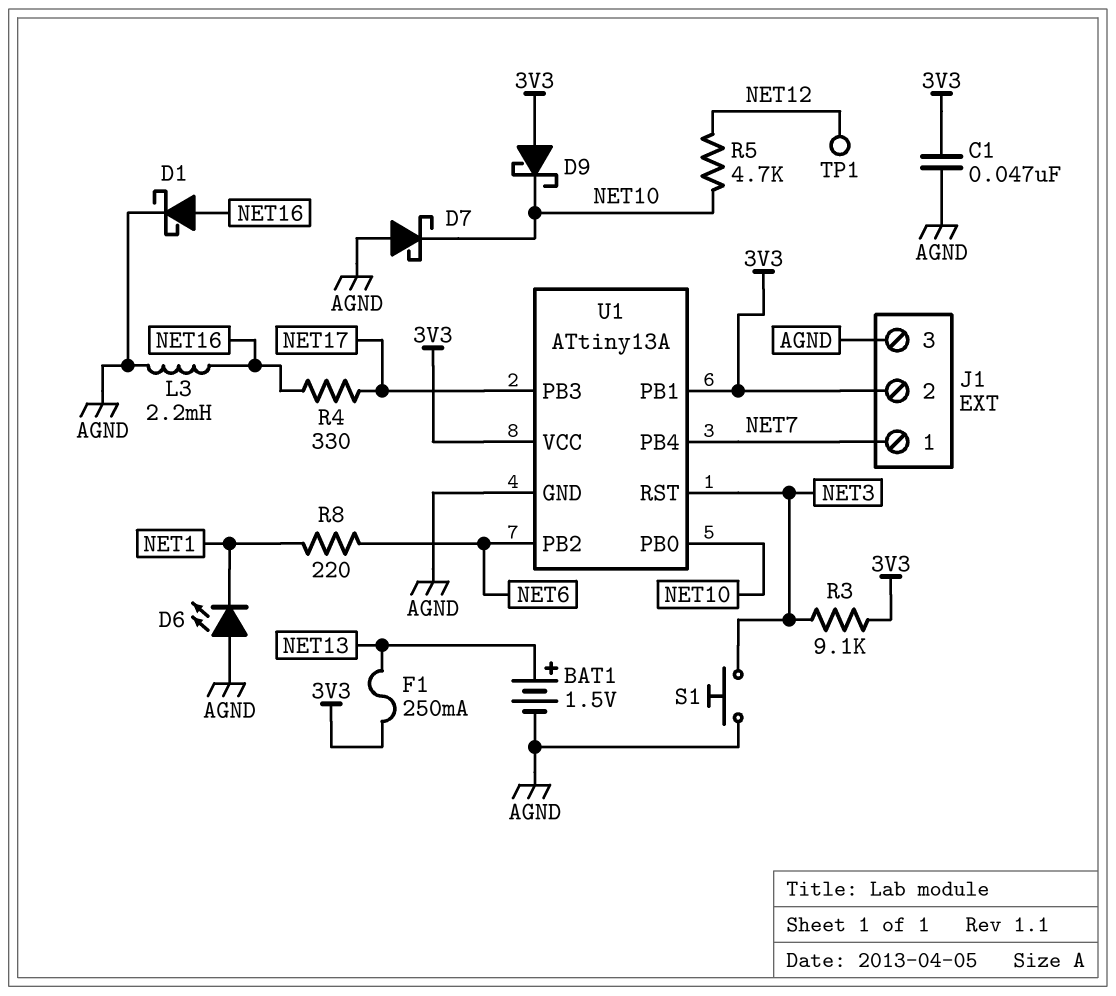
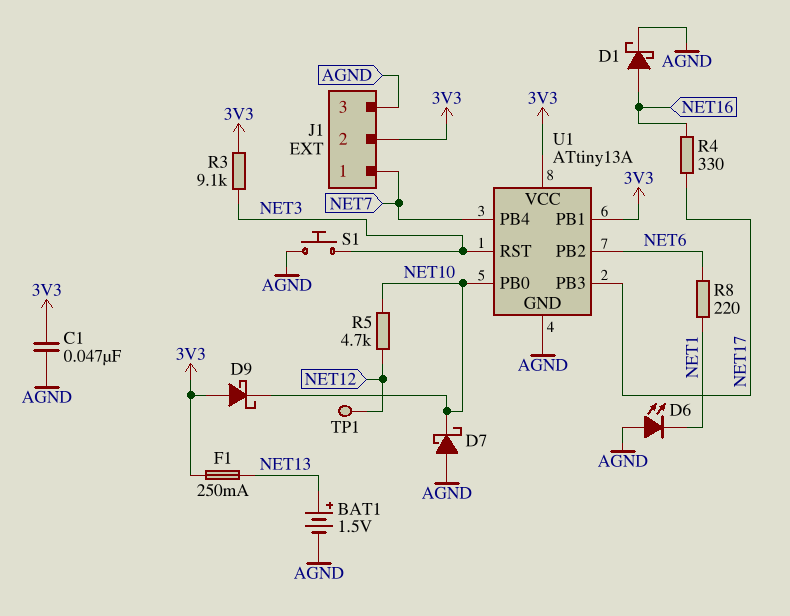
L3: 2.2mH (AGND, NET16) -> none

